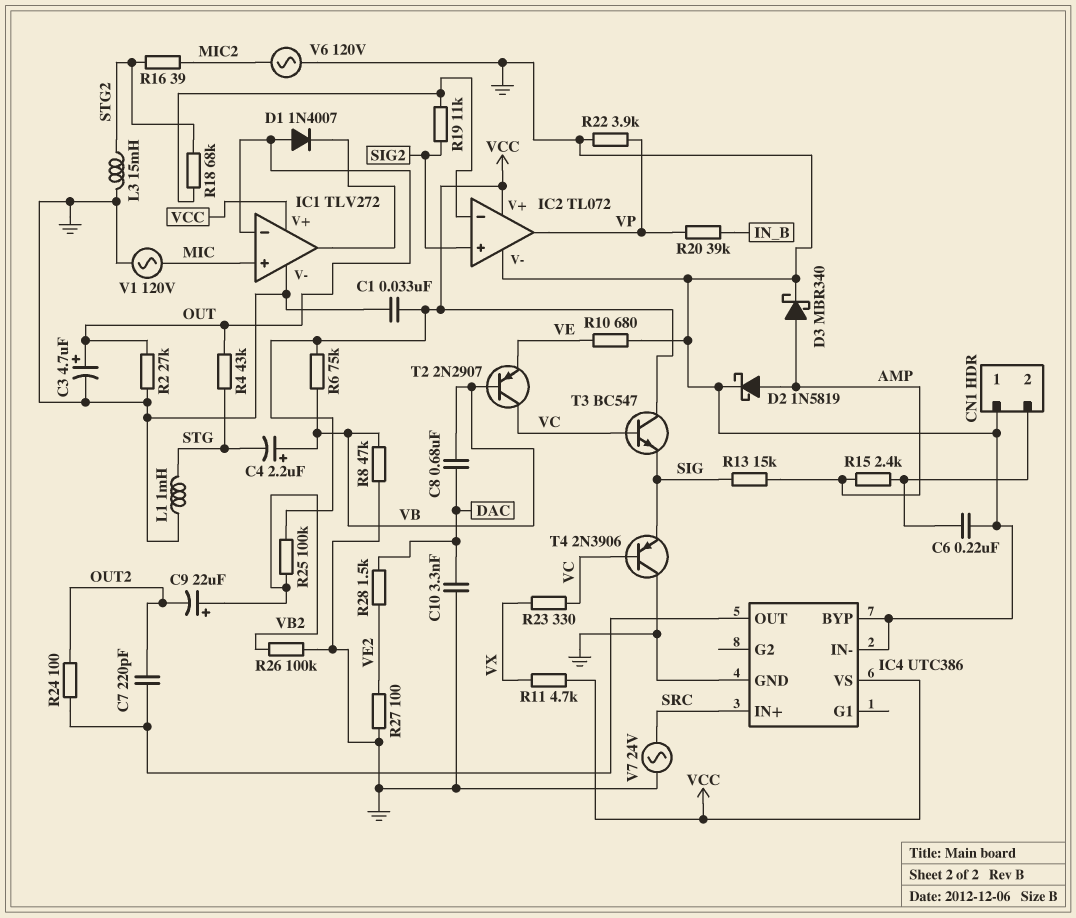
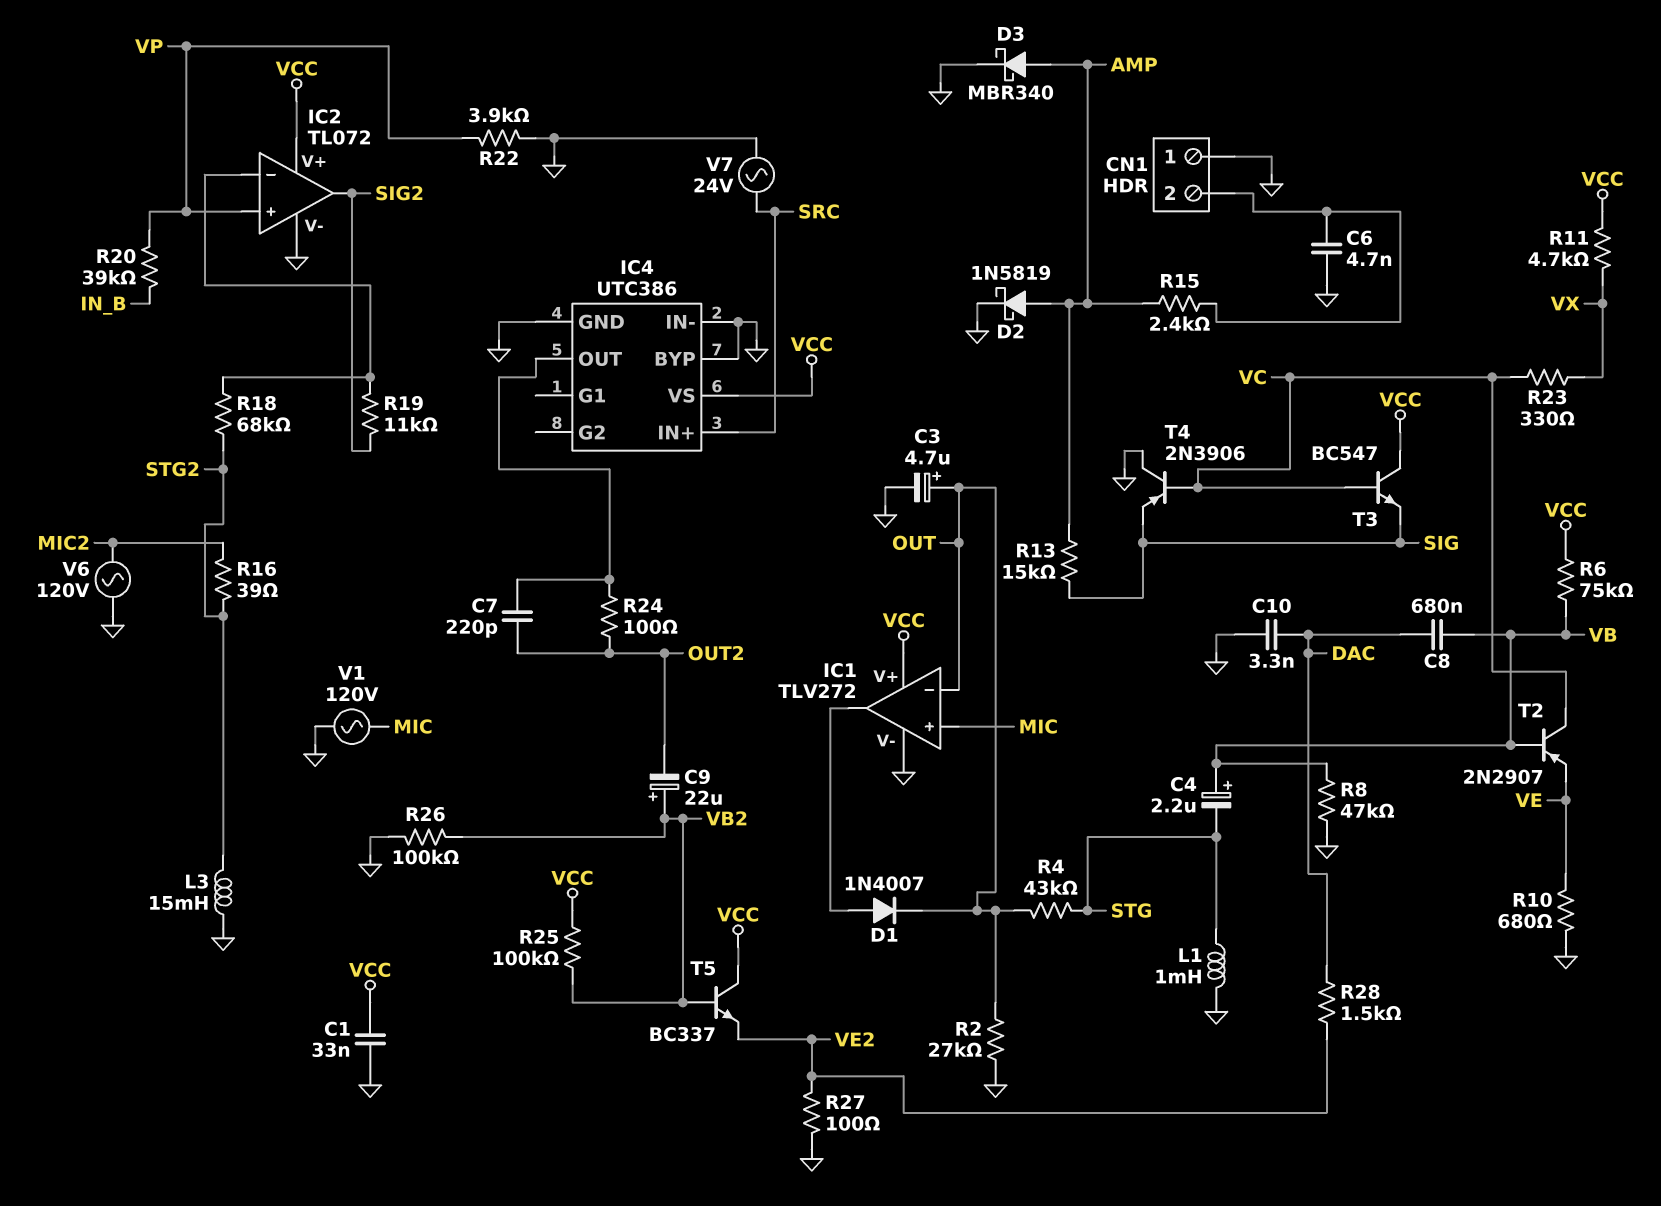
C6: 220nF (CN1/2, GND) -> 4.7nF (CN1/2, GND)
D1: diode 1N4007 (A OUT, K IC1/out) -> diode 1N4007 (A IC1/out, K OUT)
IC2 pin in+: SIG2 -> VP
IC2 pin out: VP -> SIG2
T5: none -> NPN BC337 (B VB2, C VCC, E VE2)

